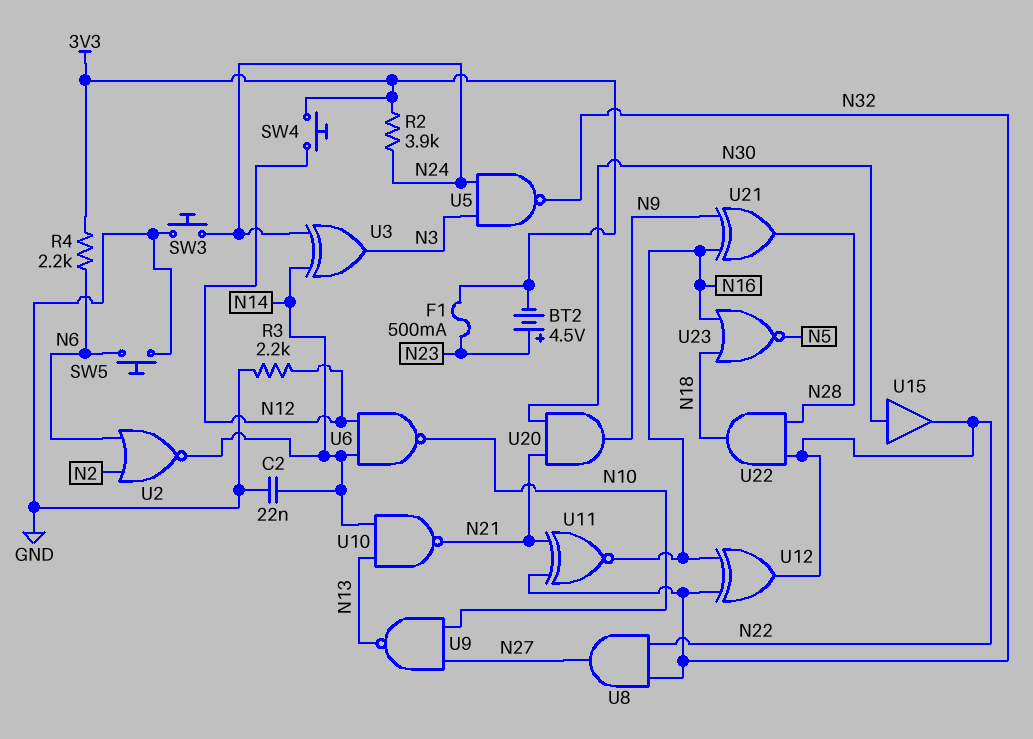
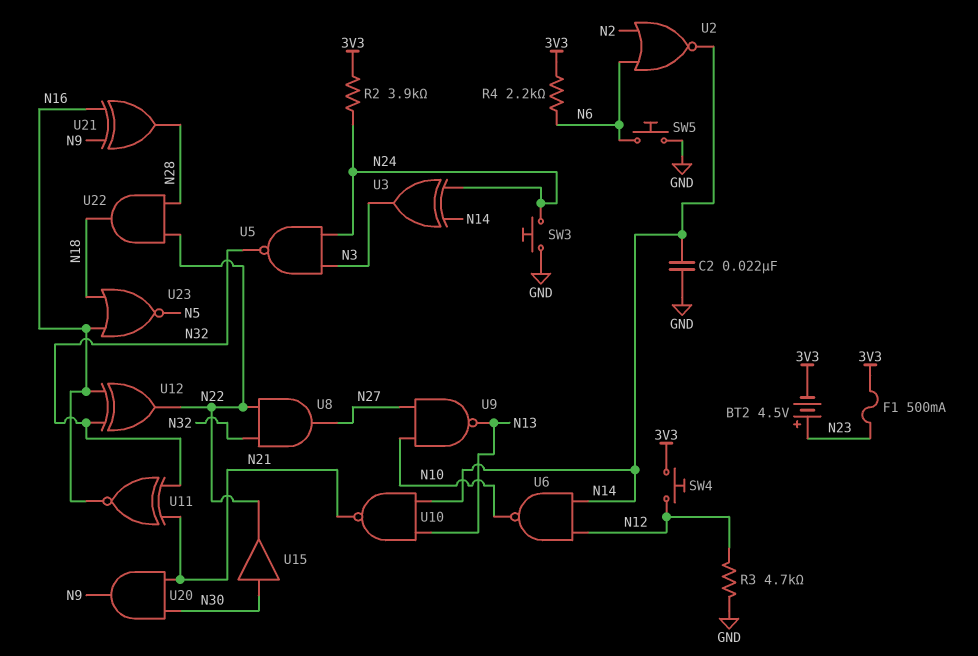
R3: 2.2k (GND, N12) -> 4.7k (GND, N12)

